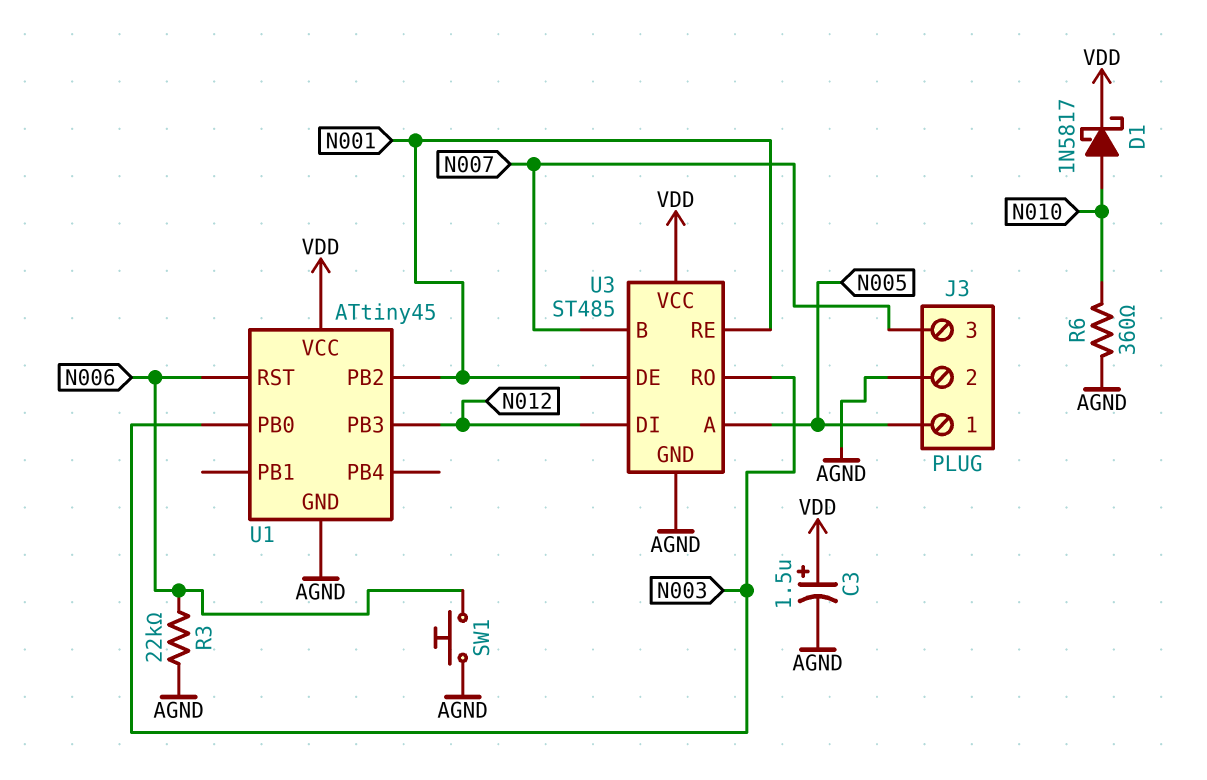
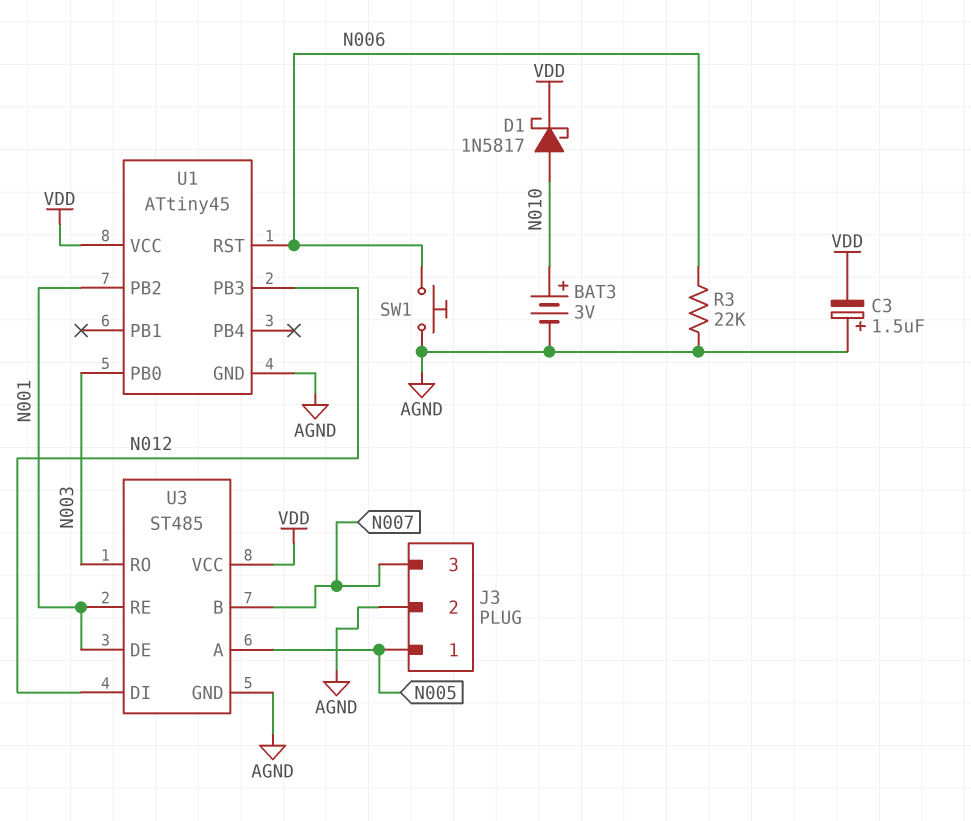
BAT3: none -> 3V (plus N010, minus AGND)
C3: 1.5uF (plus VDD, minus AGND) -> 1.5uF (plus AGND, minus VDD)
R6: 360 (AGND, N010) -> none

